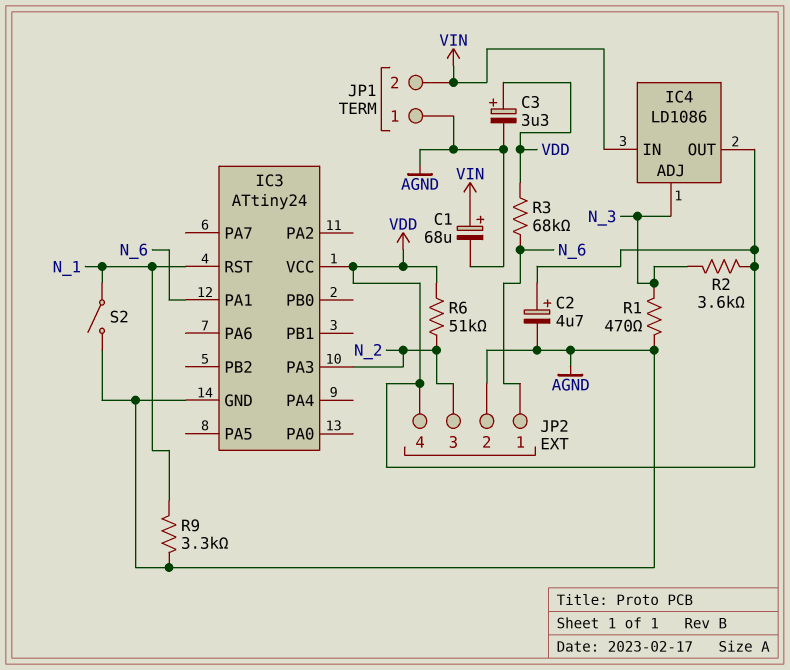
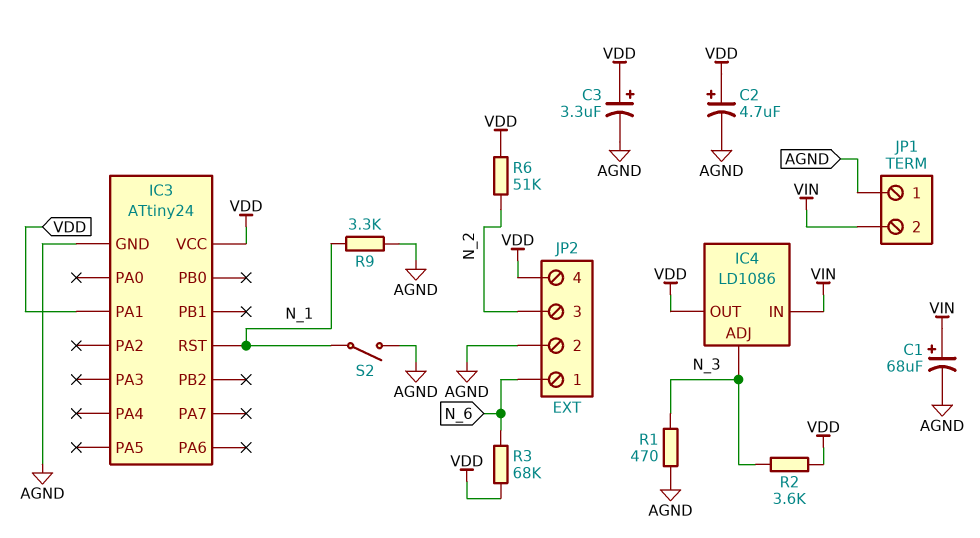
IC3 pin PA1: N_6 -> VDD
IC3 pin PA3: N_2 -> none

